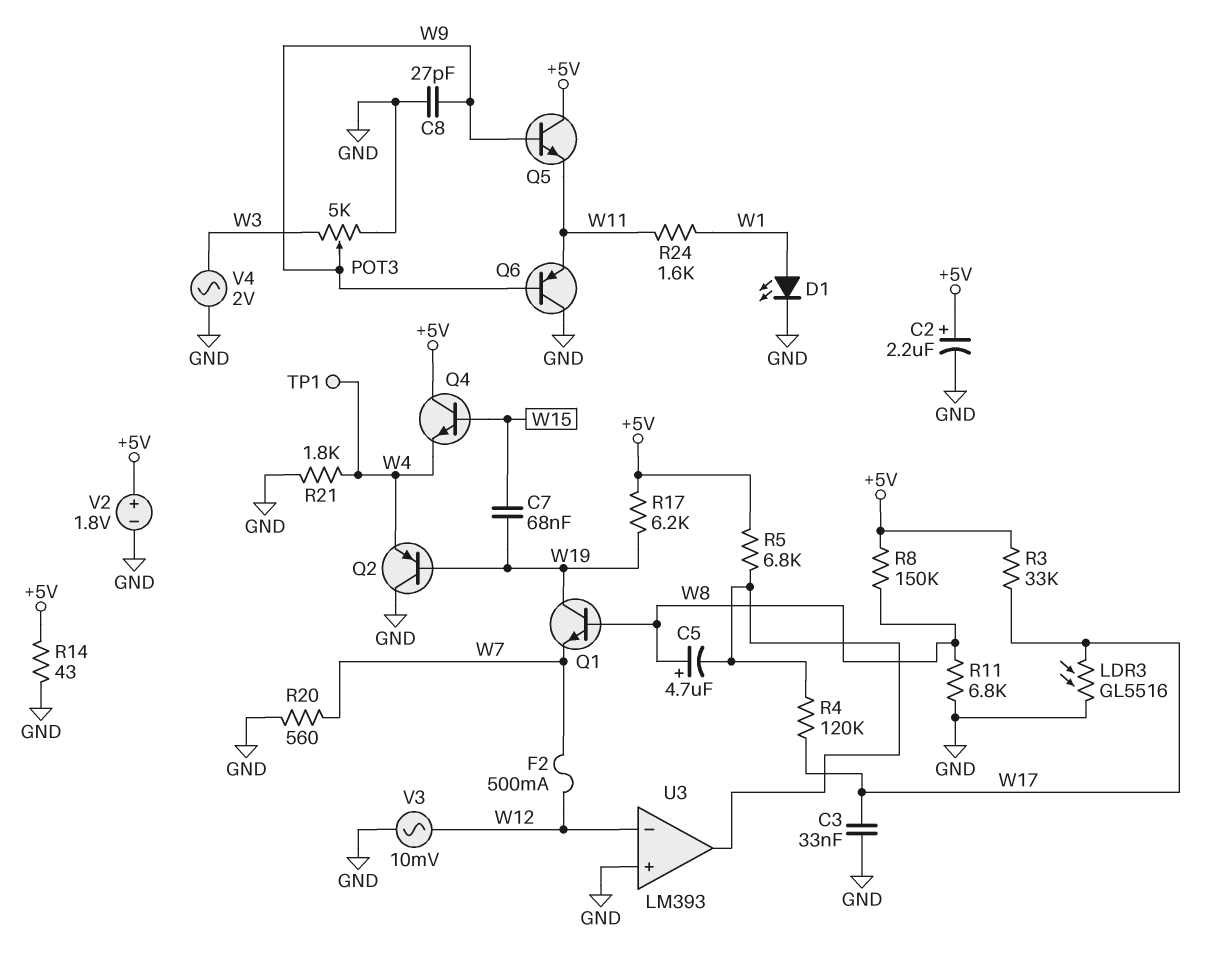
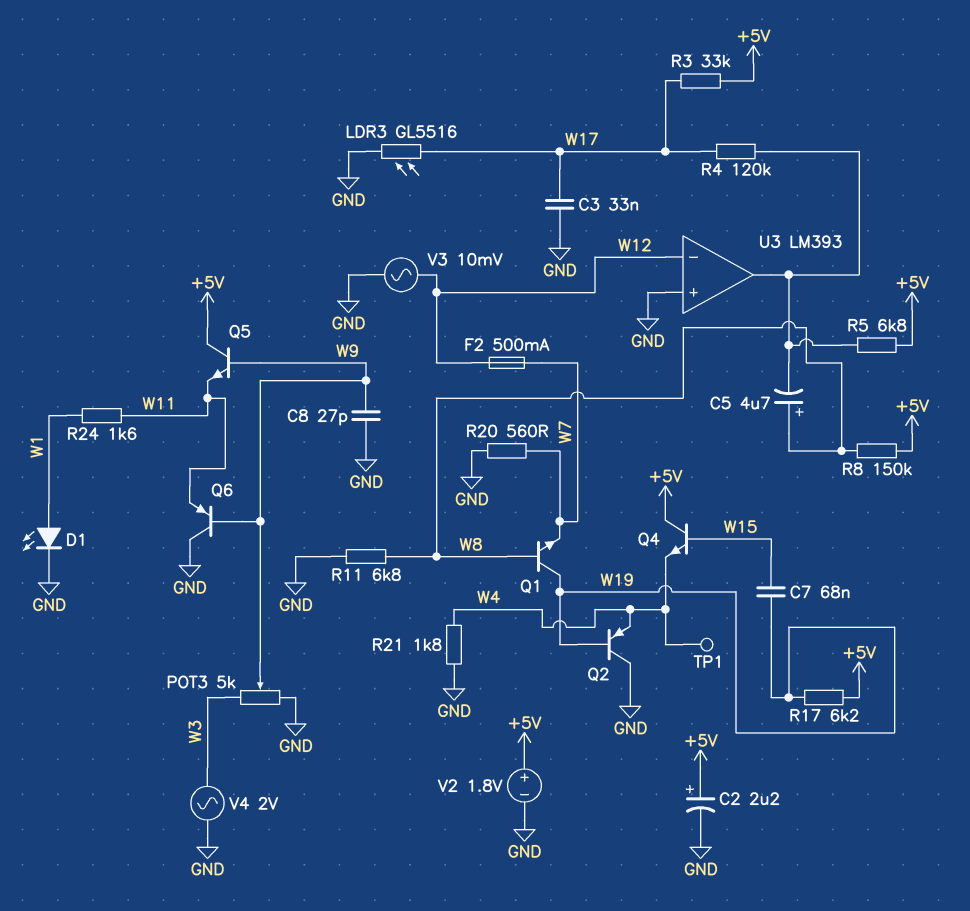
R14: 43 (+5V, GND) -> none

